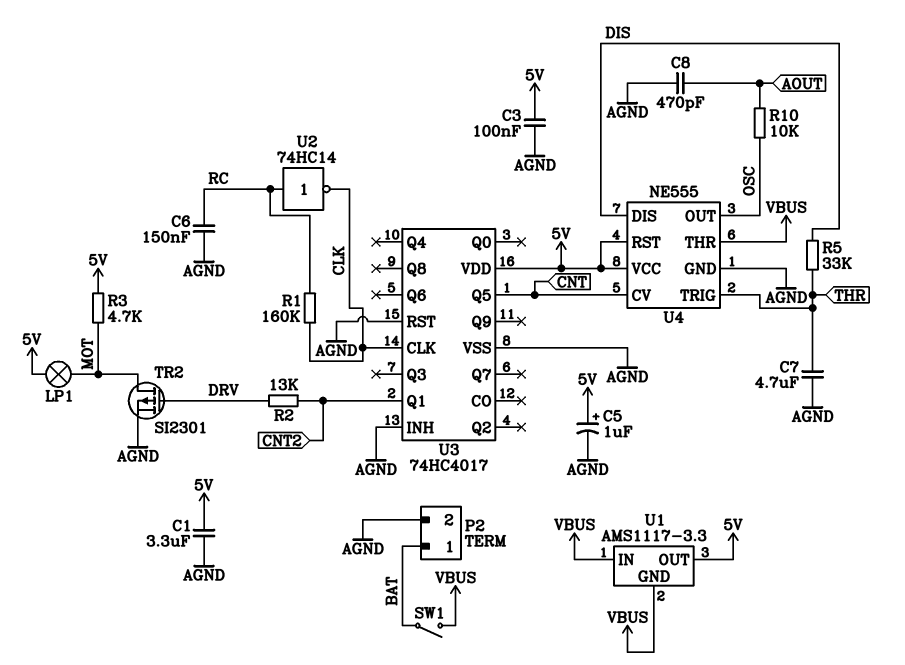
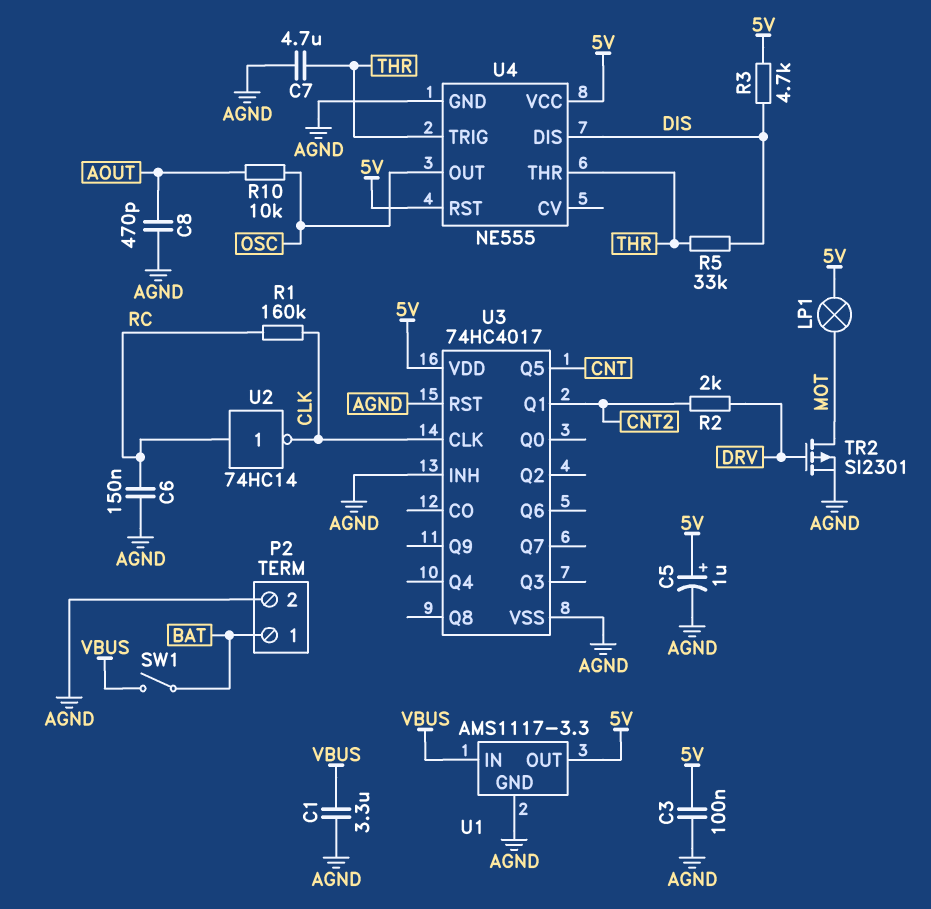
C1: 3.3uF (5V, AGND) -> 3.3uF (AGND, VBUS)
R2: 13k (CNT2, DRV) -> 2k (CNT2, DRV)
R3: 4.7k (5V, MOT) -> 4.7k (5V, DIS)
U1 pin GND: VBUS -> AGND
U4 pin CV: CNT -> none
U4 pin THR: VBUS -> THR

